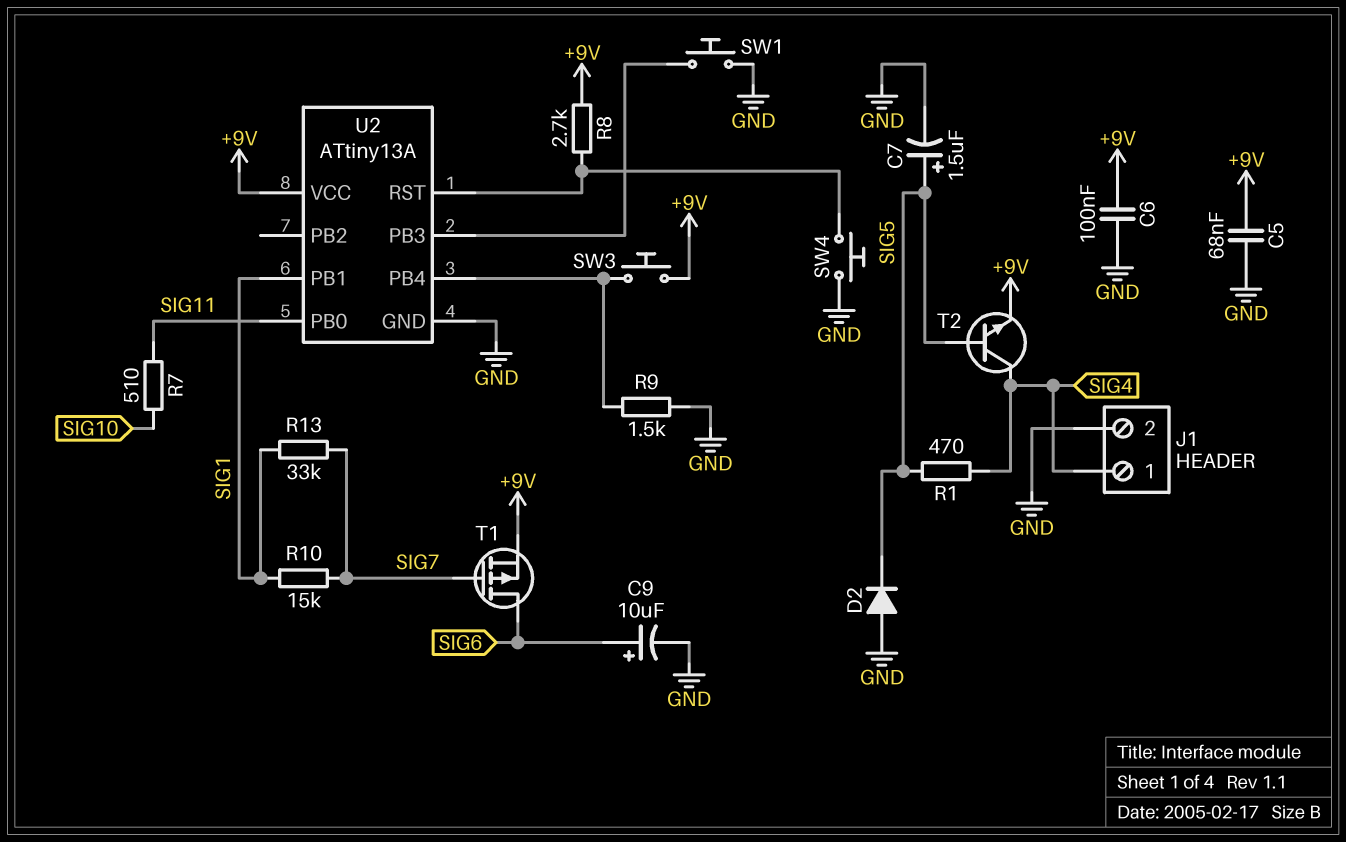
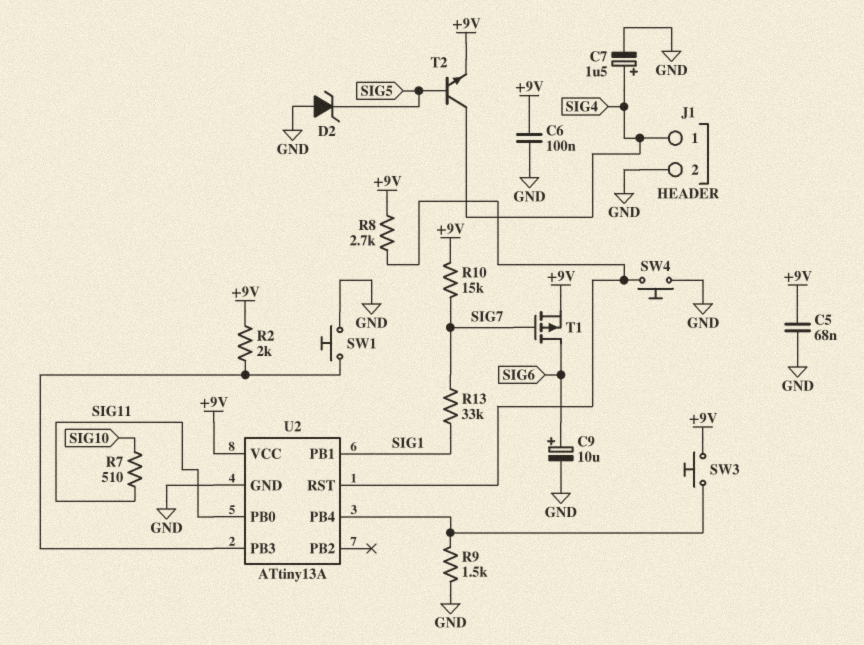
C7: 1.5uF (plus SIG5, minus GND) -> 1.5uF (plus SIG4, minus GND)
D2: diode (A GND, K SIG5) -> zener (A GND, K SIG5)
R1: 470 (SIG4, SIG5) -> none
R2: none -> 2k (+9V, U2/PB3)
R10: 15k (SIG1, SIG7) -> 15k (+9V, SIG7)

